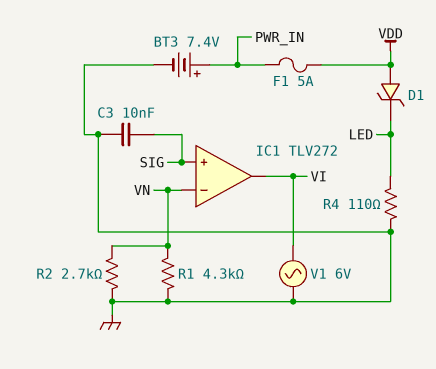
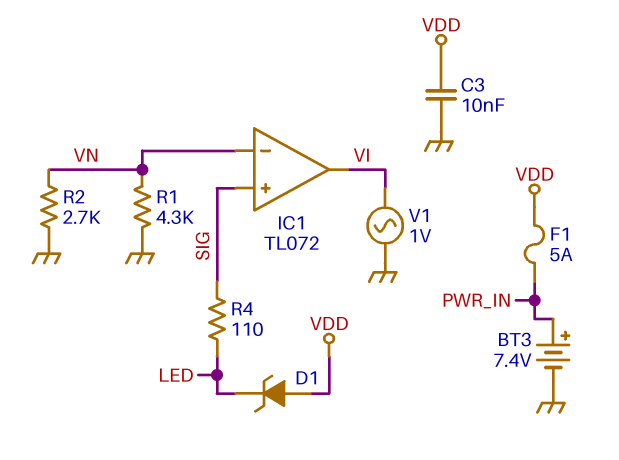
C3: 10nF (GND, SIG) -> 10nF (GND, VDD)
IC1: TLV272 -> TL072
R4: 110 (GND, LED) -> 110 (LED, SIG)
V1: AC 6V (GND, VI) -> AC 1V (GND, VI)

